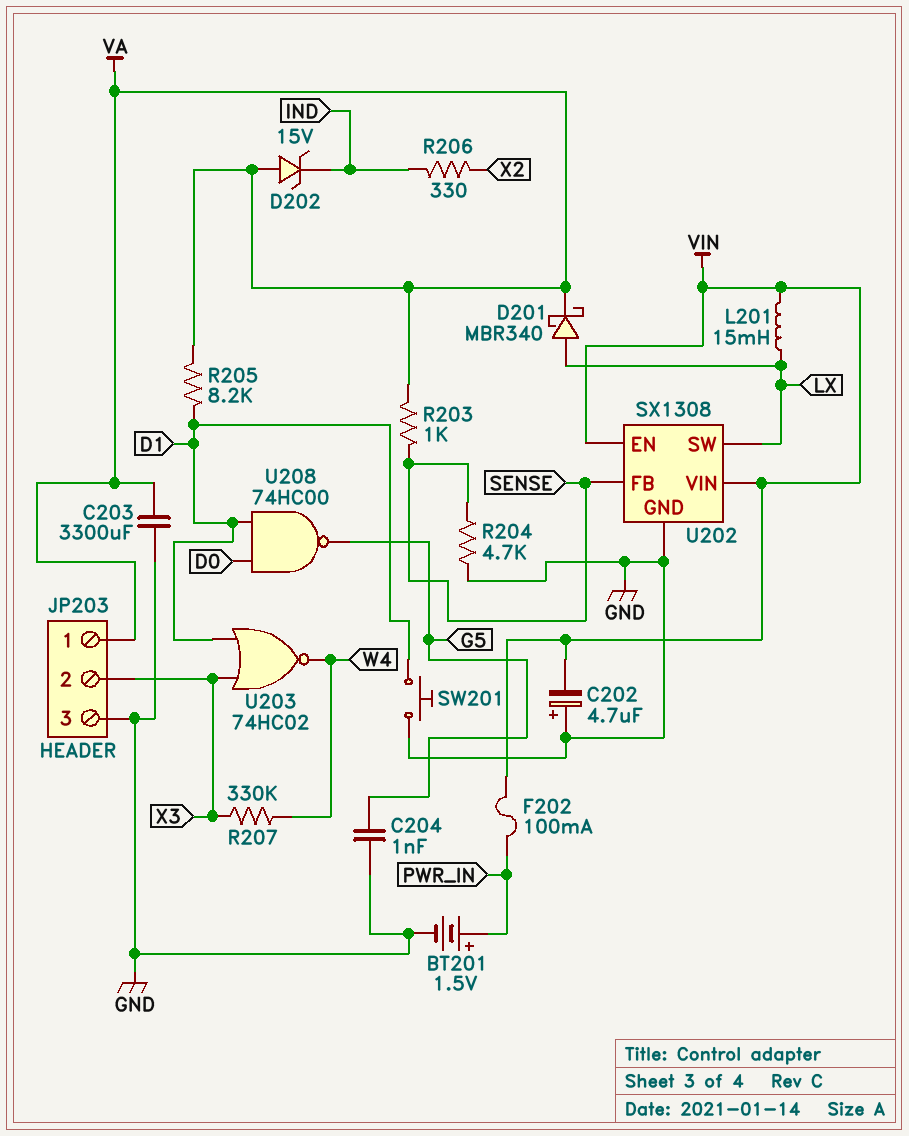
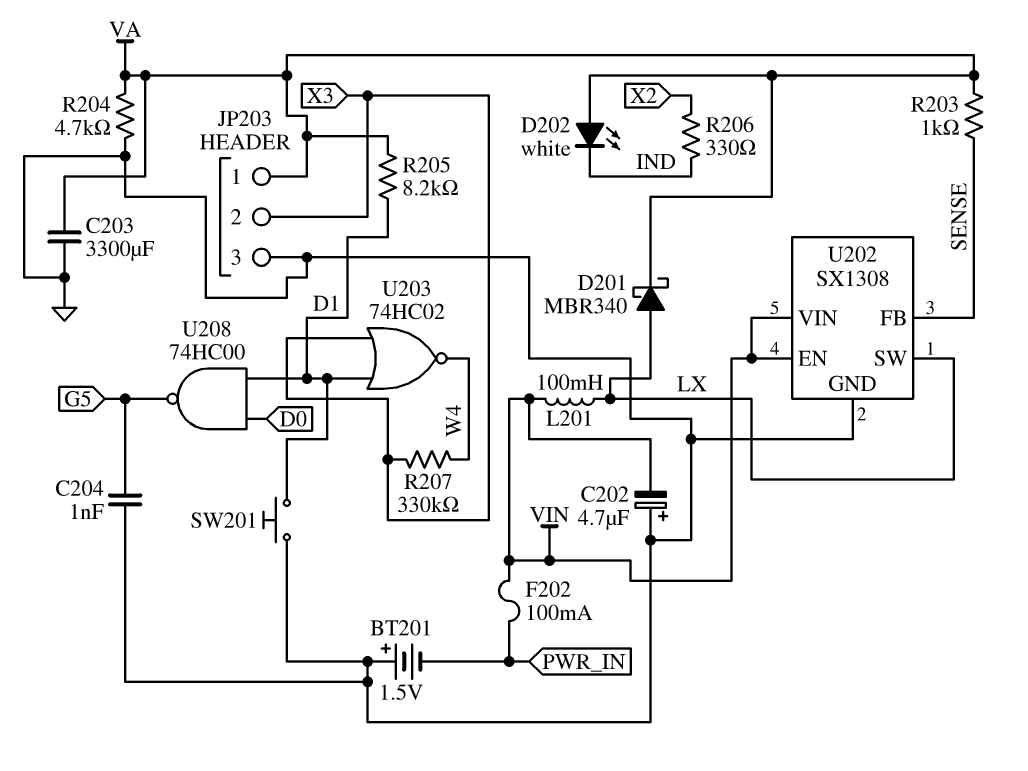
BT201: 1.5V (plus PWR_IN, minus GND) -> 1.5V (plus GND, minus PWR_IN)
D202: zener 15V (A VA, K IND) -> LED white (A VA, K IND)
L201: 15mH (LX, VIN) -> 100mH (LX, VIN)
R204: 4.7k (GND, SENSE) -> 4.7k (GND, VA)

